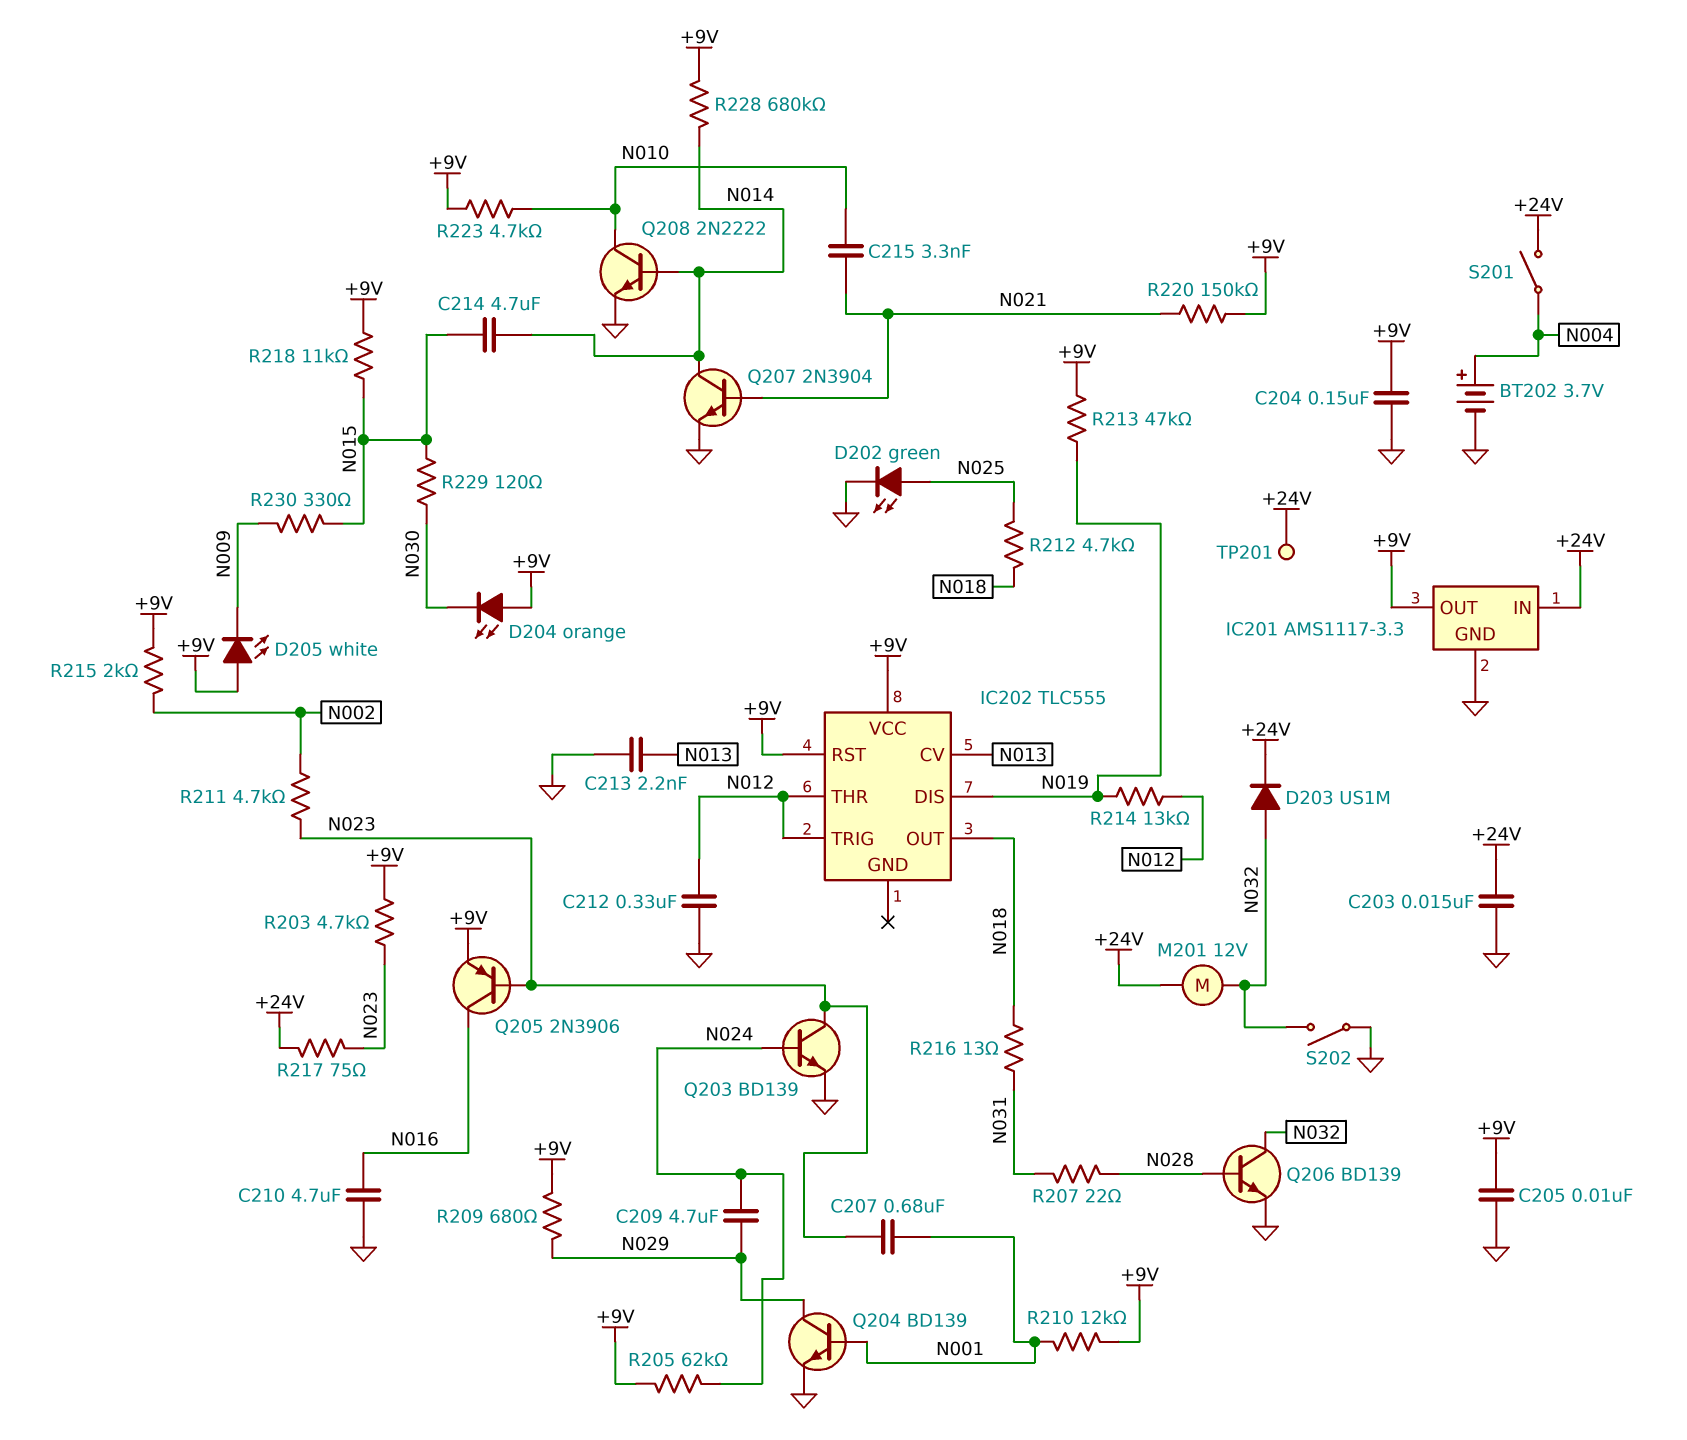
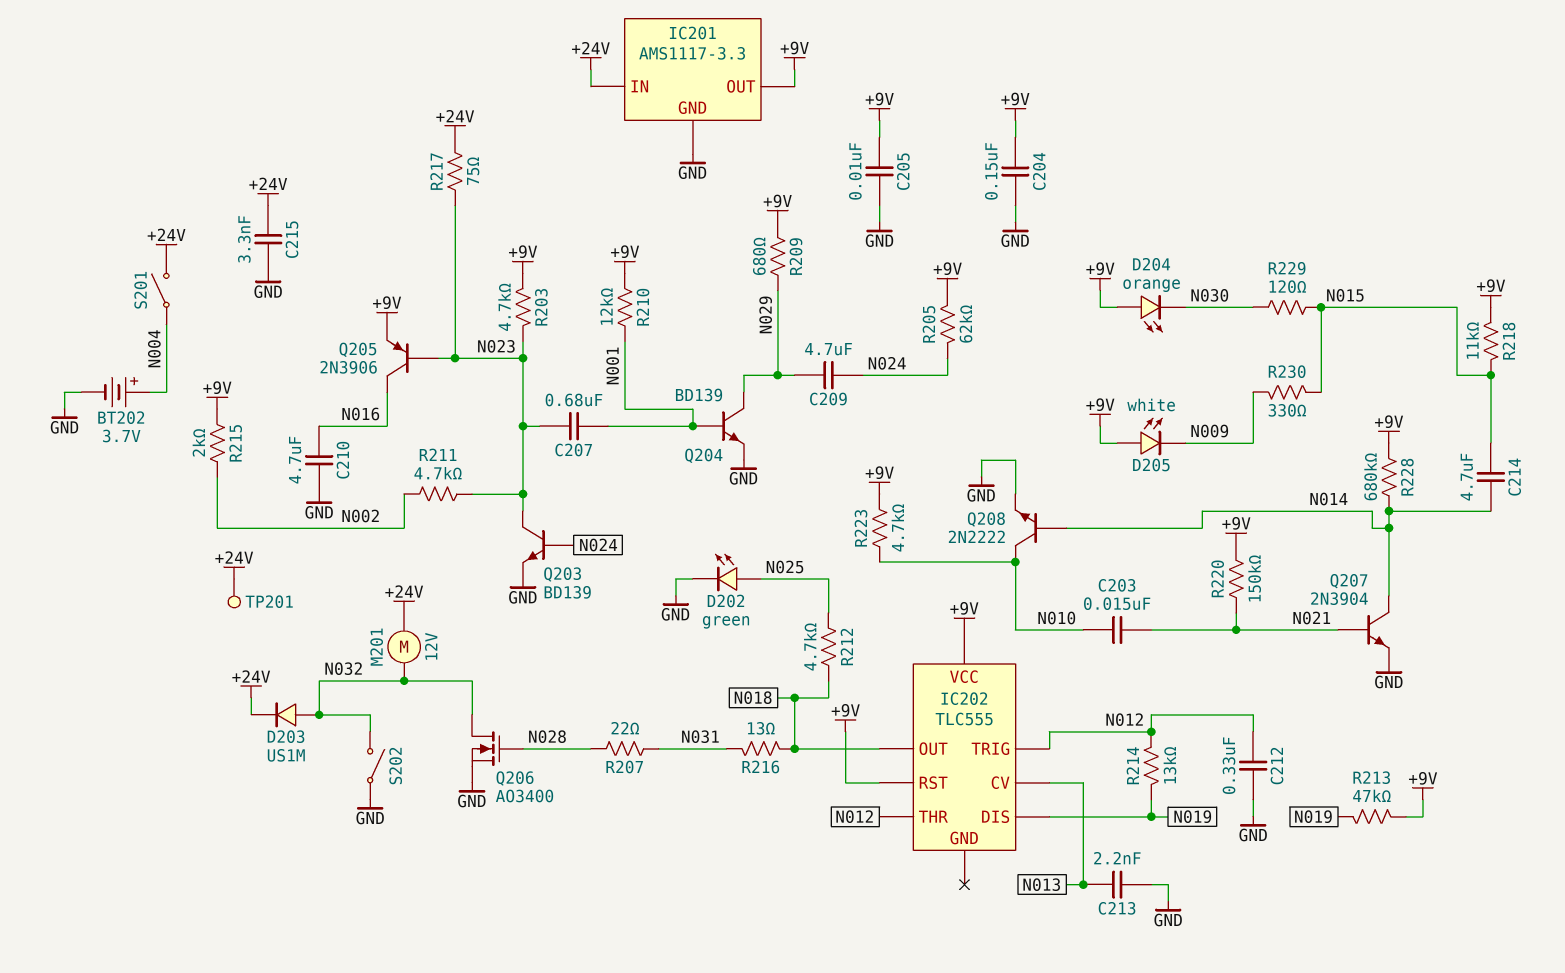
C203: 15nF (+24V, GND) -> 15nF (N010, N021)
C215: 3.3nF (N010, N021) -> 3.3nF (+24V, GND)
Q206: NPN BD139 (B N028, C N032, E GND) -> NMOS AO3400 (G N028, D N032, S GND)

